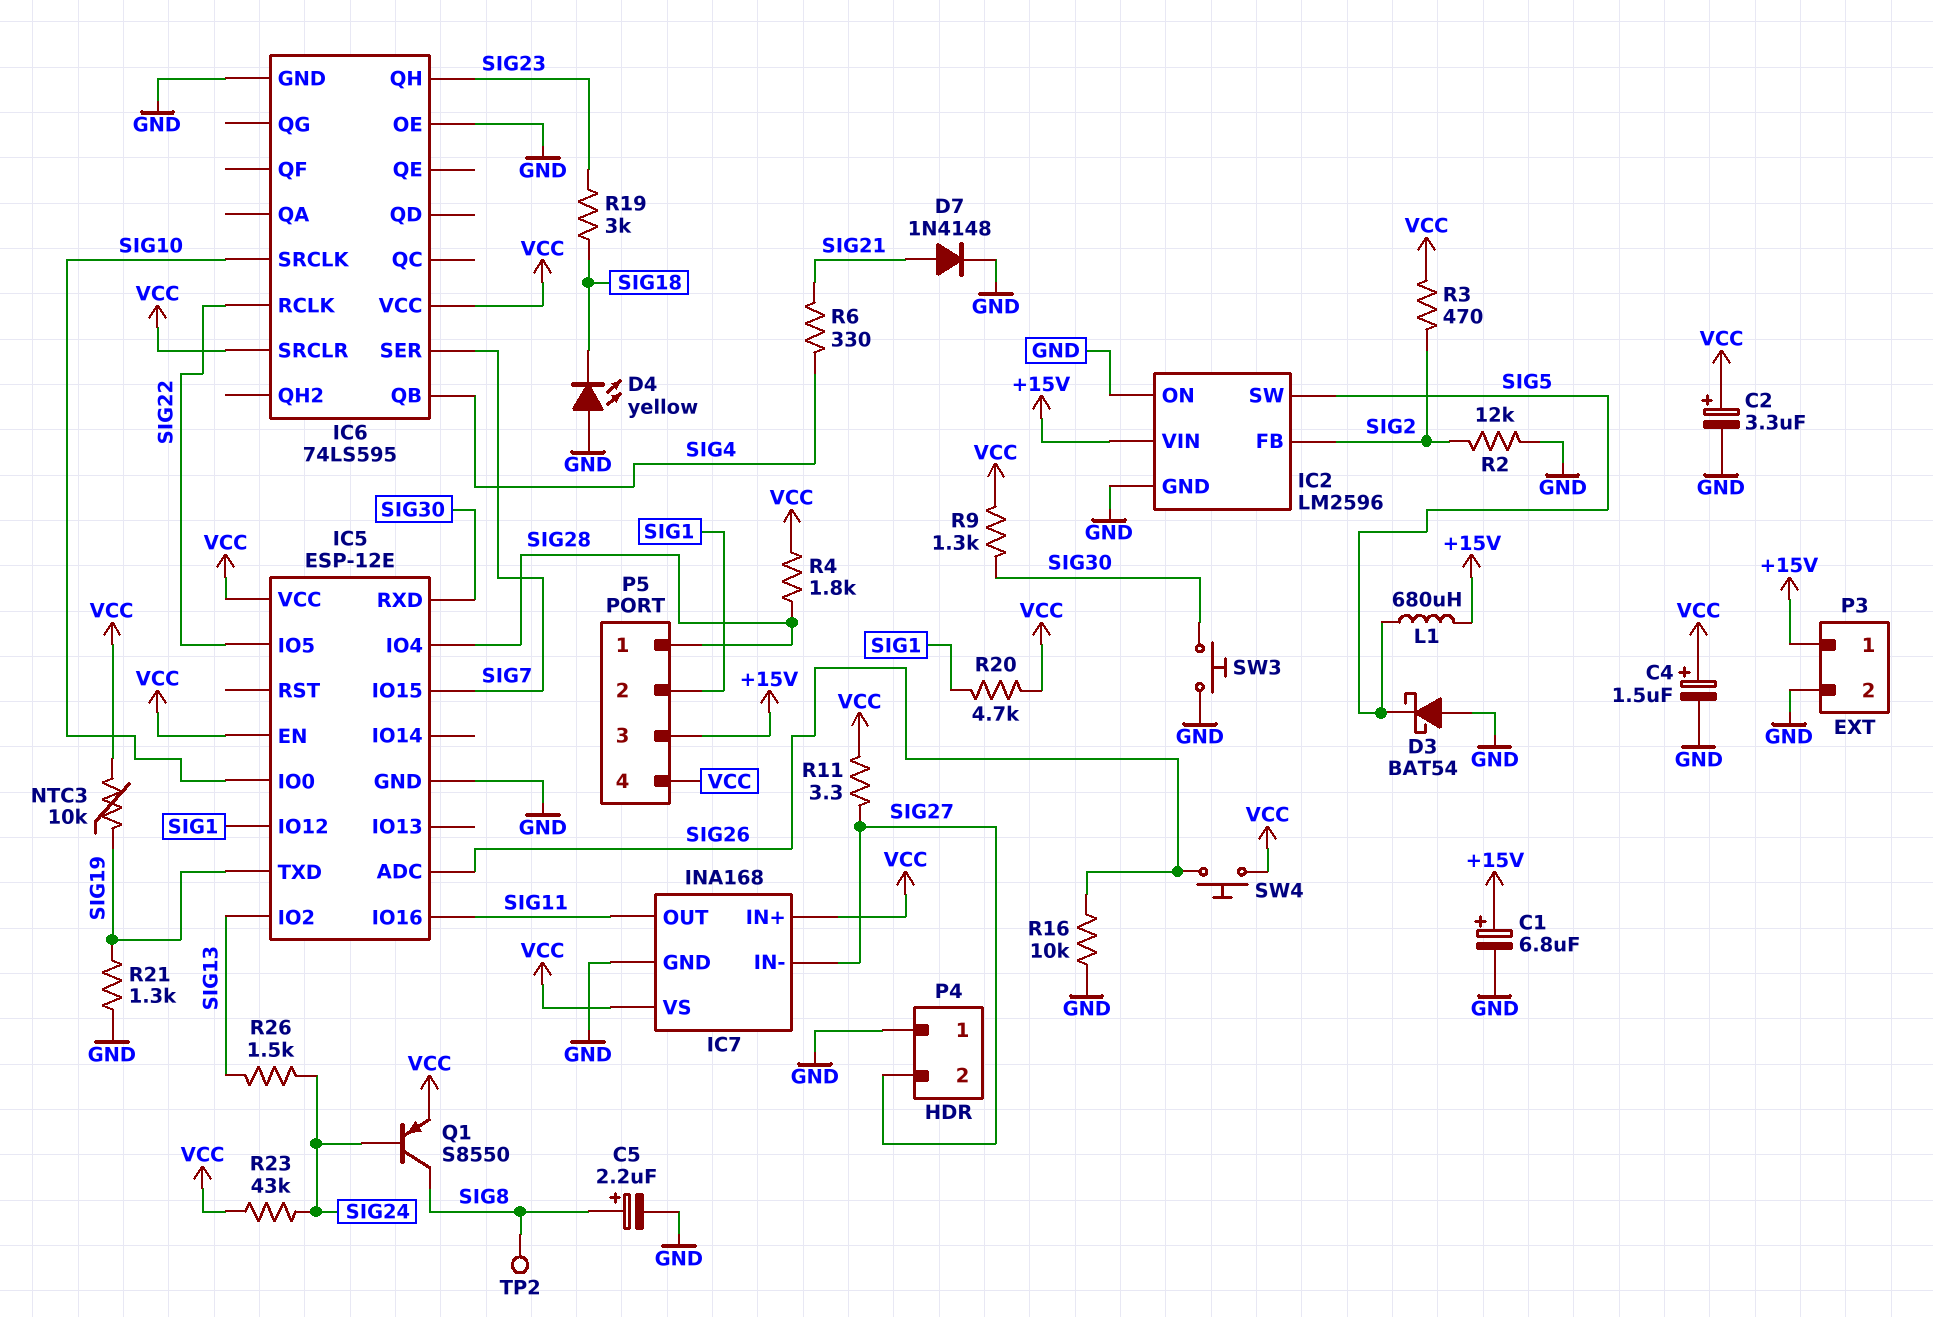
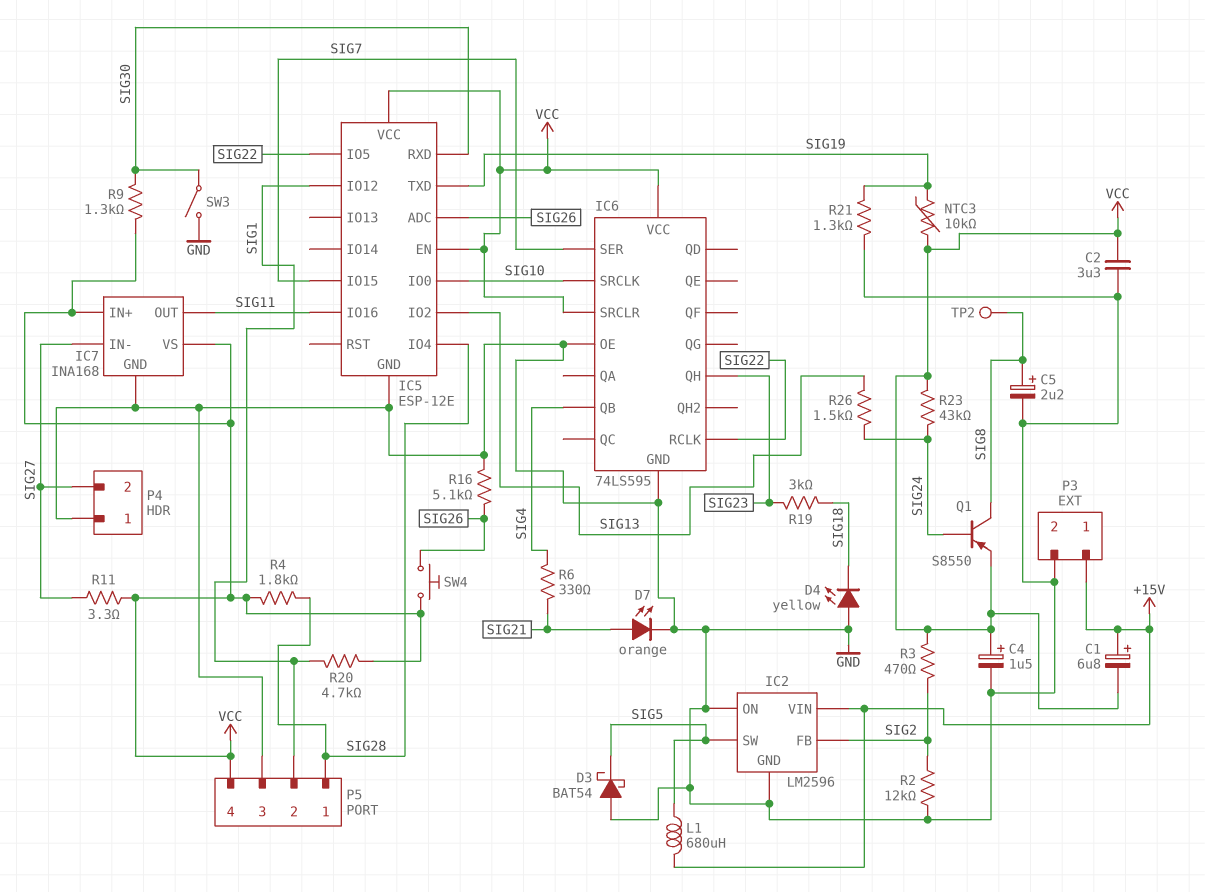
C1: 6.8uF (plus +15V, minus GND) -> 6.8uF (plus +15V, minus VCC)
C2: 3.3uF (plus VCC, minus GND) -> 3.3uF (GND, VCC)
D7: diode 1N4148 (A SIG21, K GND) -> LED orange (A SIG21, K GND)
P5 pin 3: +15V -> GND
R16: 10k (GND, SIG26) -> 5.1k (GND, SIG26)
SW3: button (GND, SIG30) -> switch (GND, SIG30)

